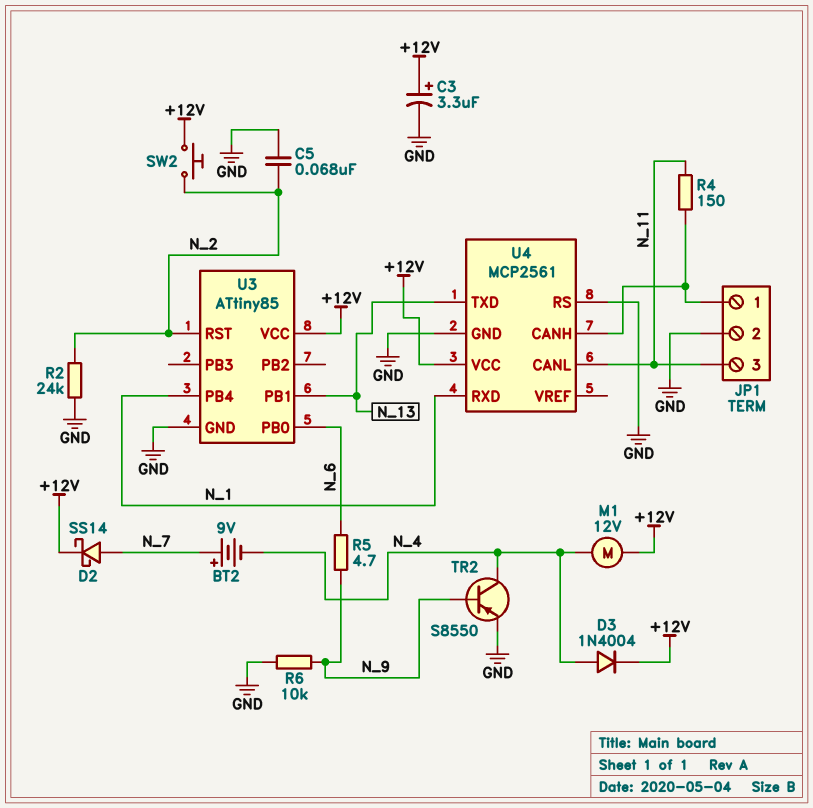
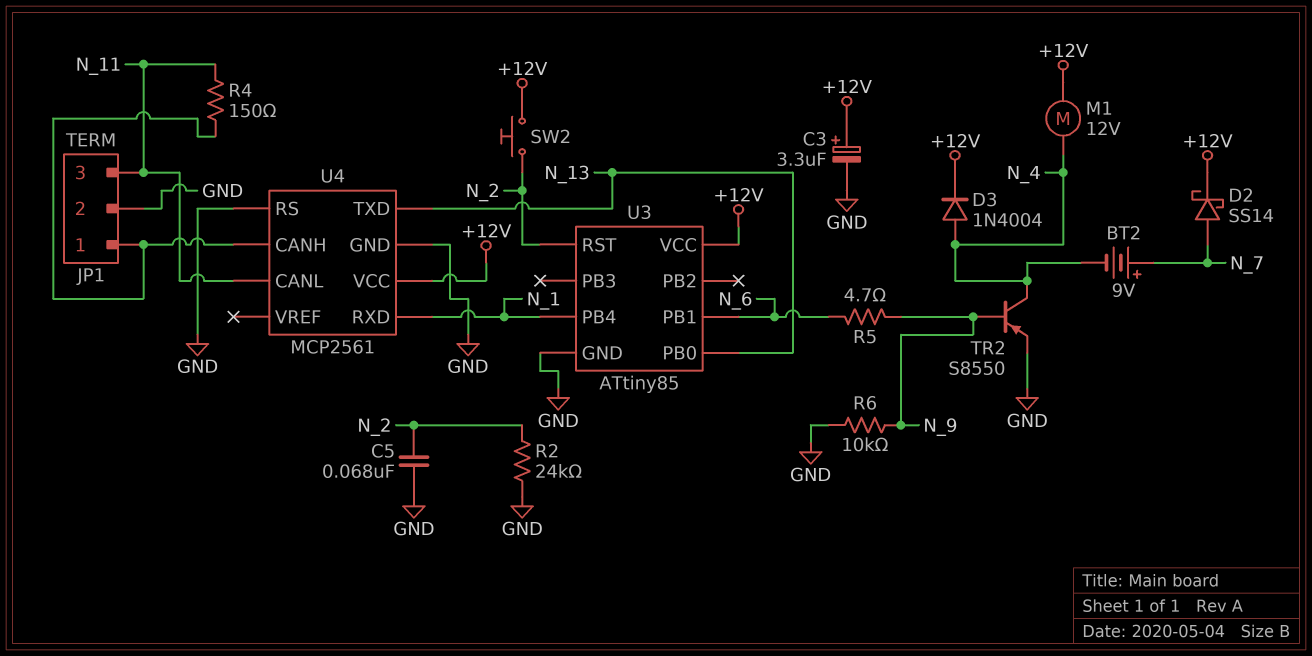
U3 pin PB0: N_6 -> N_13
U3 pin PB1: N_13 -> N_6

